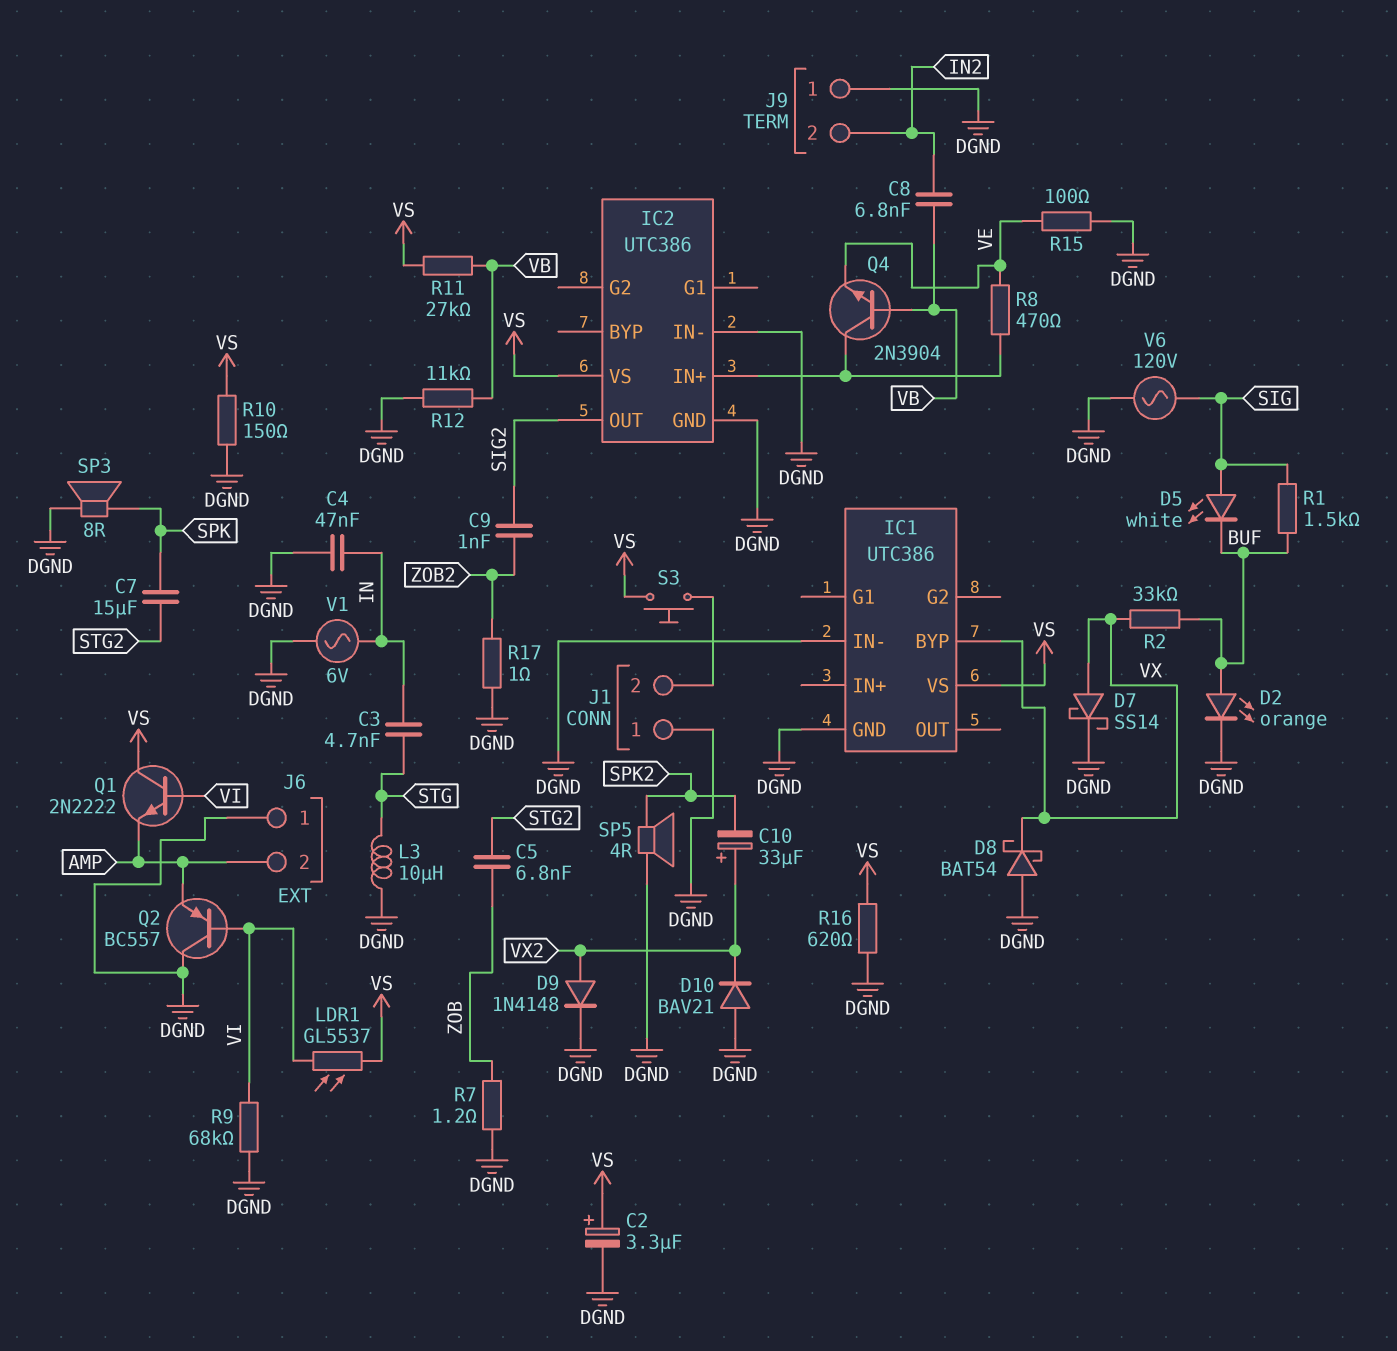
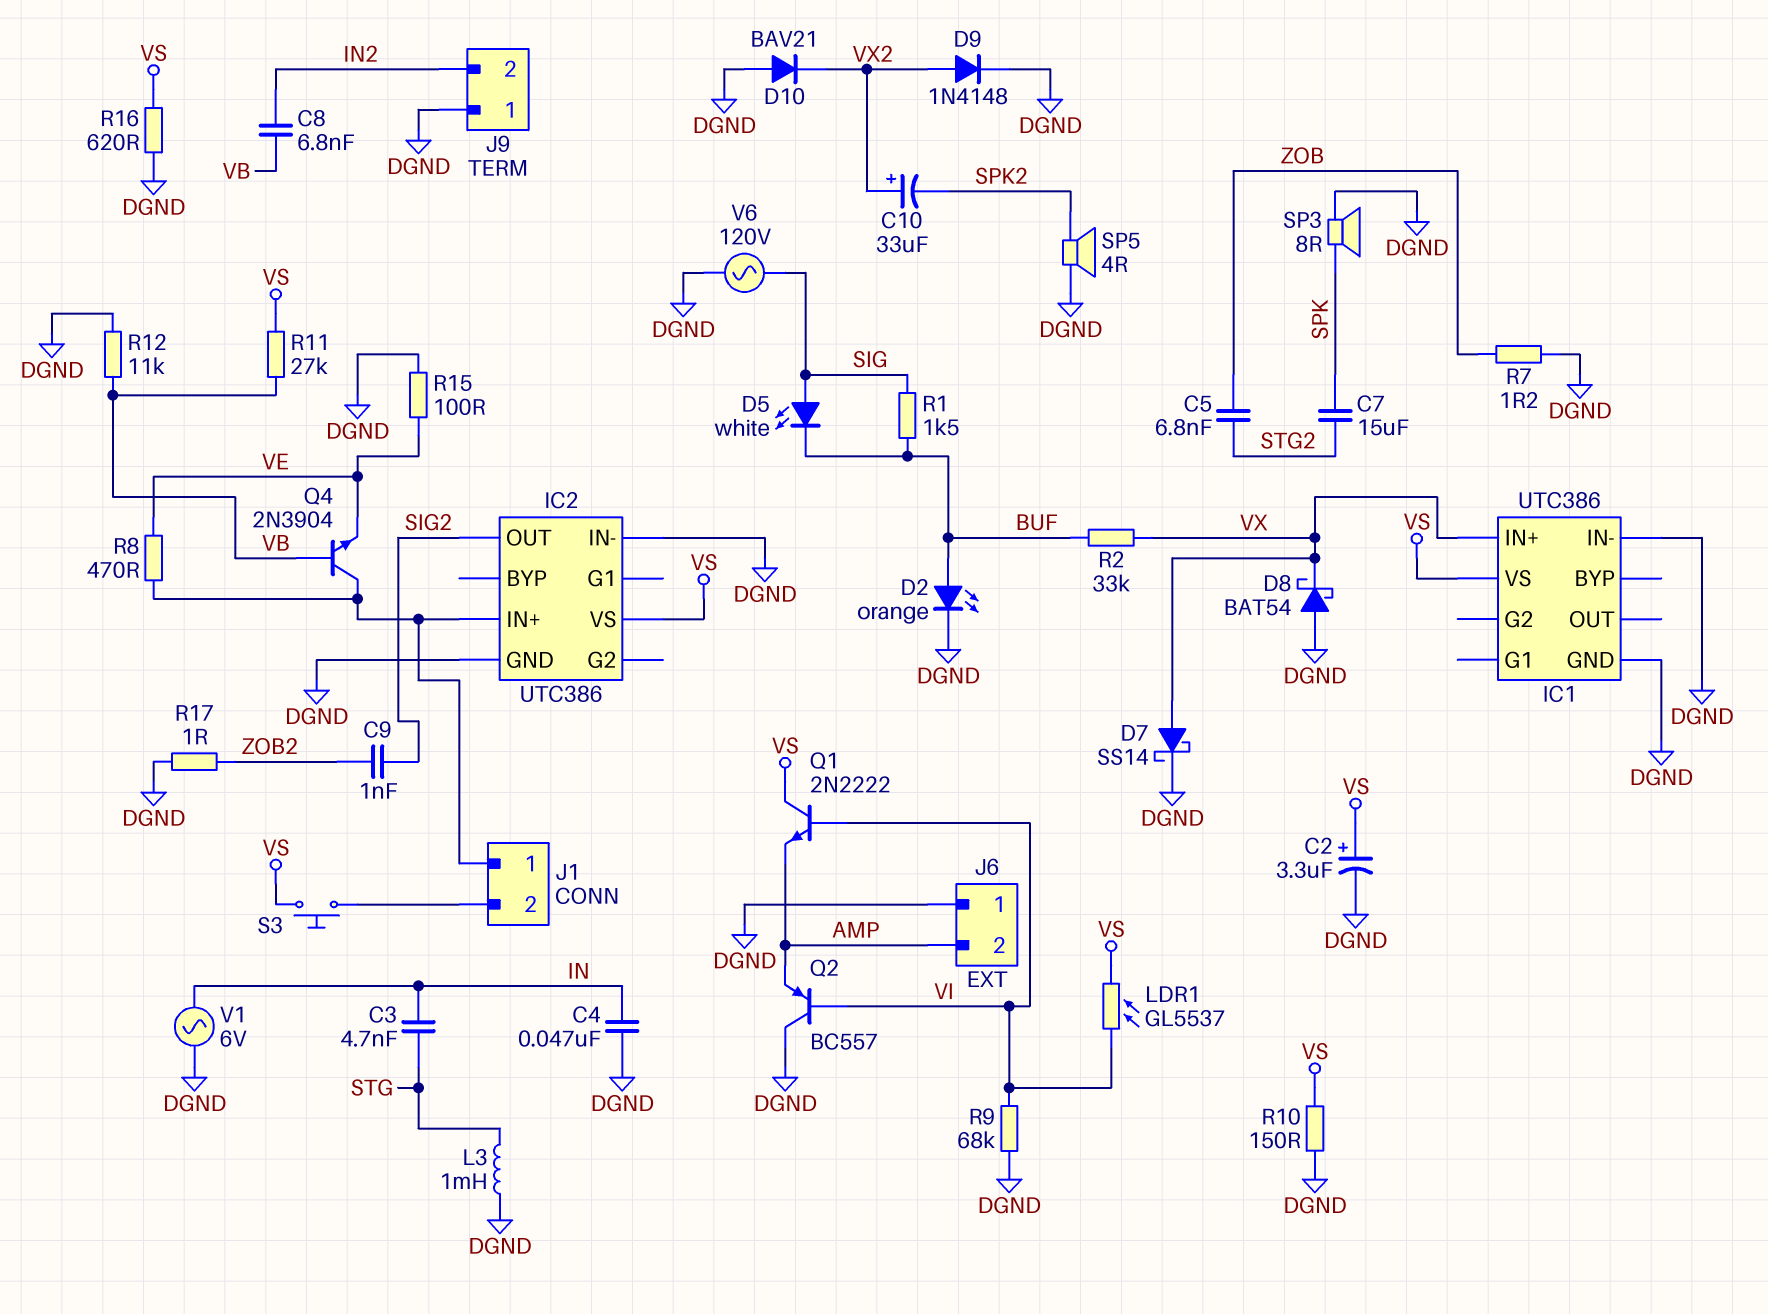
IC1 pin BYP: VX -> none
IC1 pin IN+: none -> VX
J1 pin 1: DGND -> IC2/IN+
L3: 10uH (DGND, STG) -> 1mH (DGND, STG)

